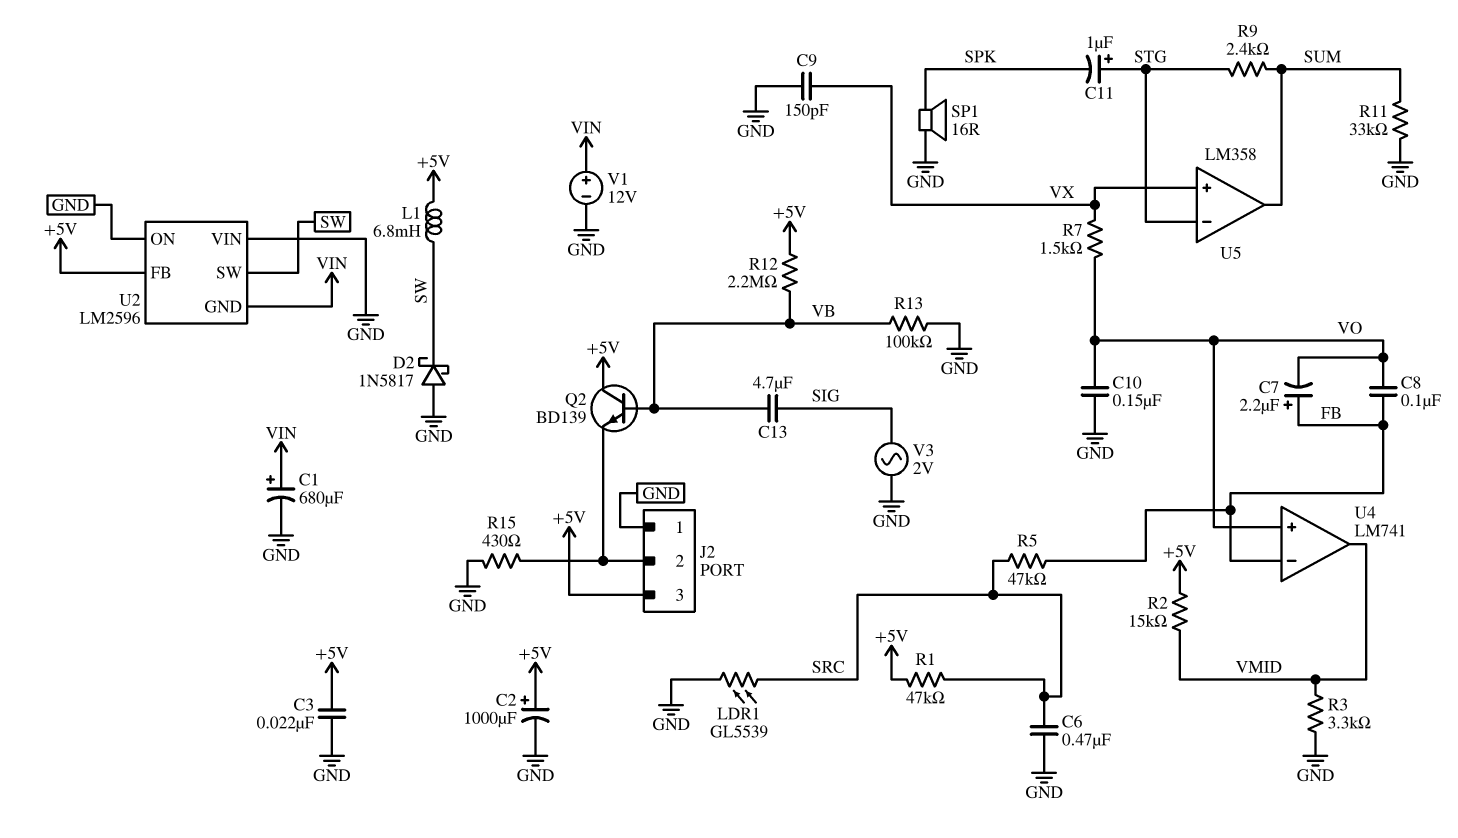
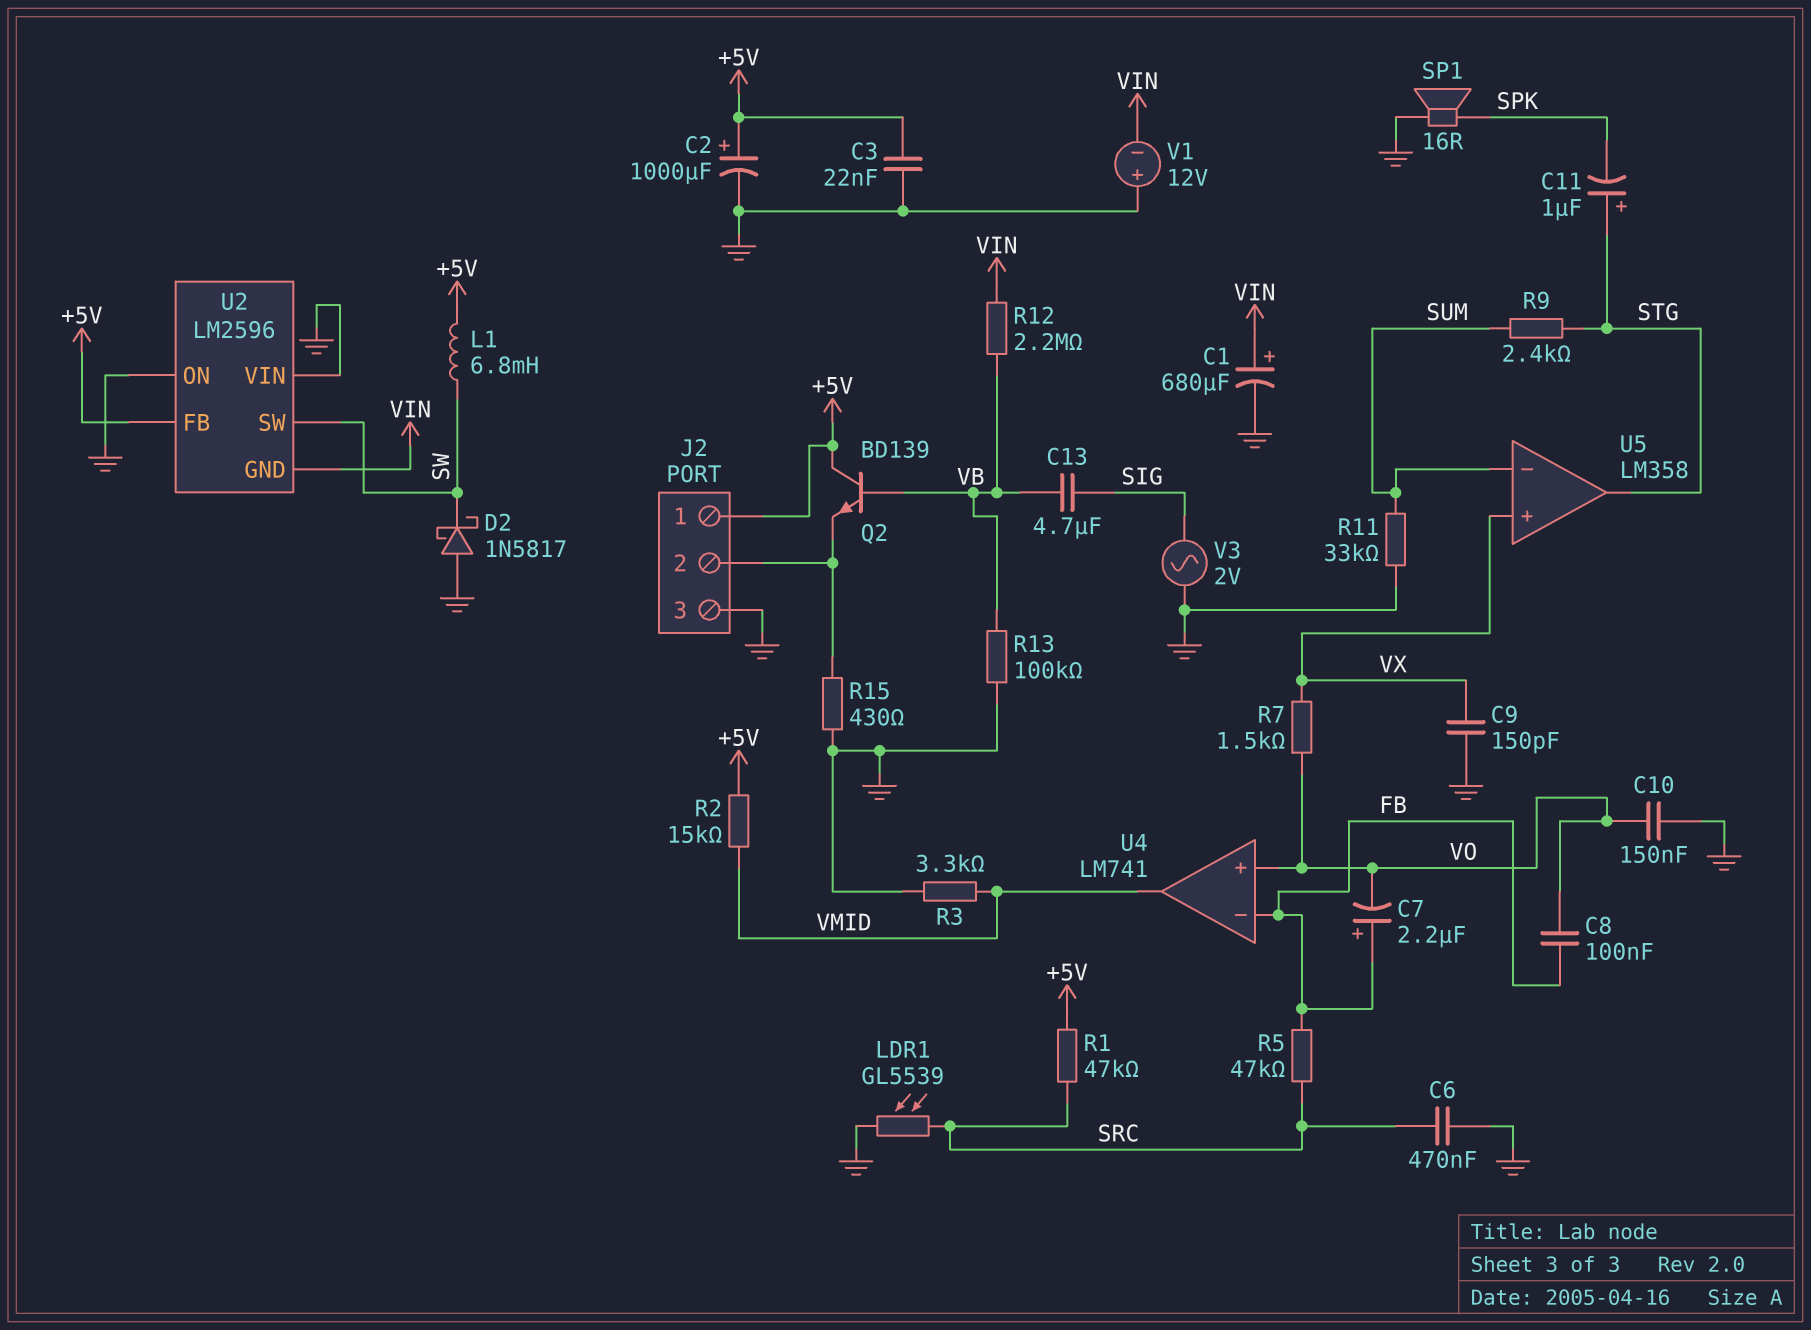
J2 pin 1: GND -> +5V
J2 pin 3: +5V -> GND
R12: 2.2M (+5V, VB) -> 2.2M (VB, VIN)
U5 pin in-: STG -> SUM
U5 pin out: SUM -> STG
V1: 12V (plus VIN, minus GND) -> 12V (plus GND, minus VIN)

